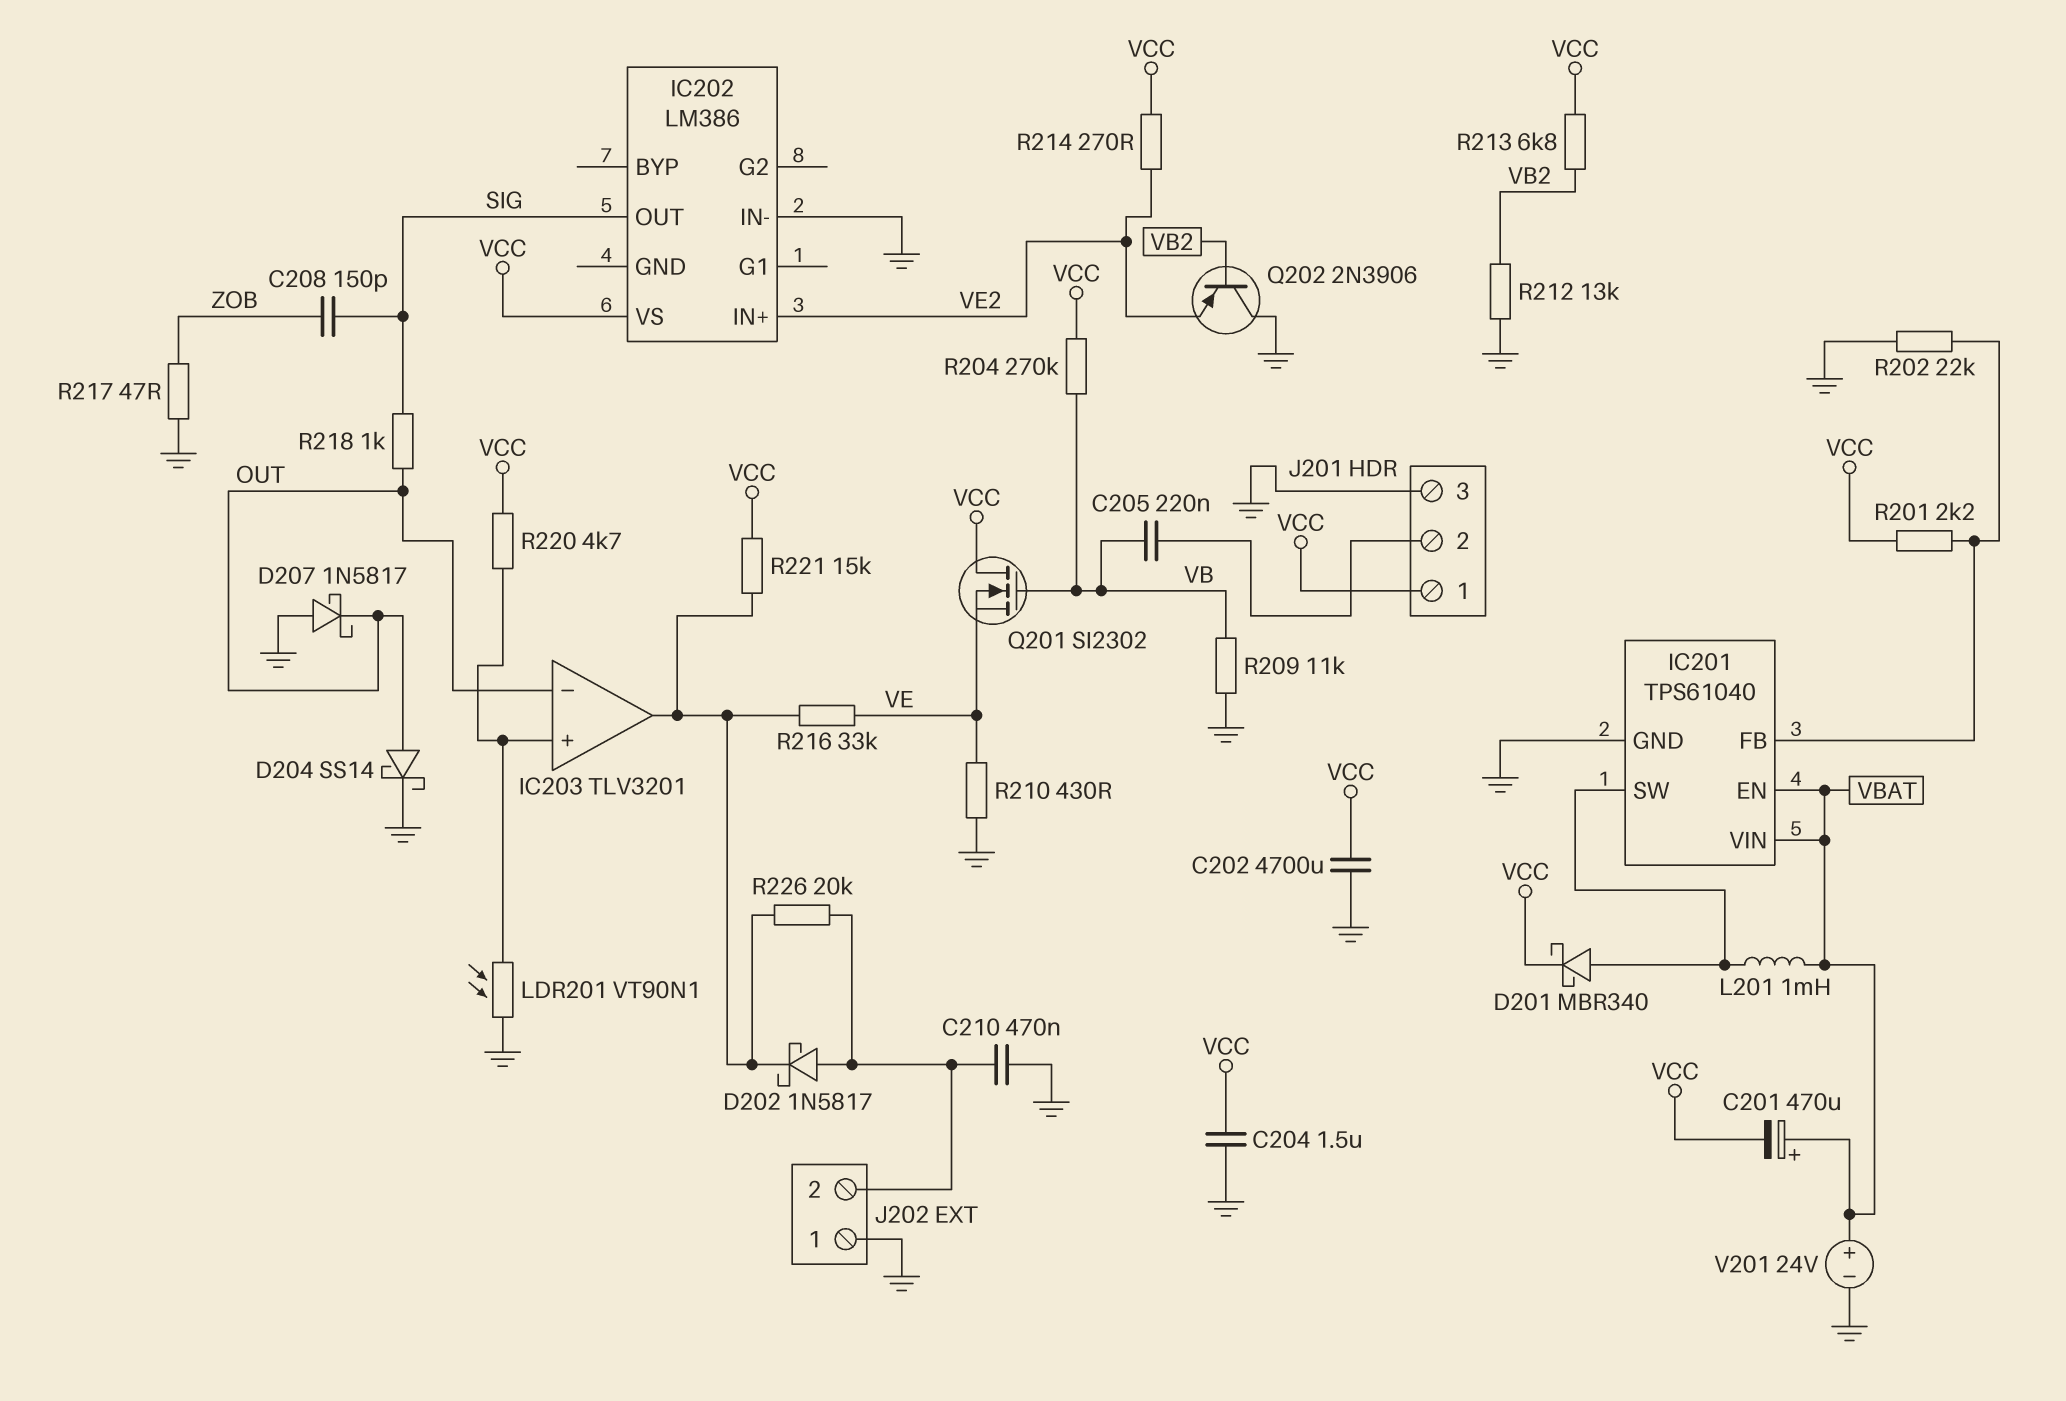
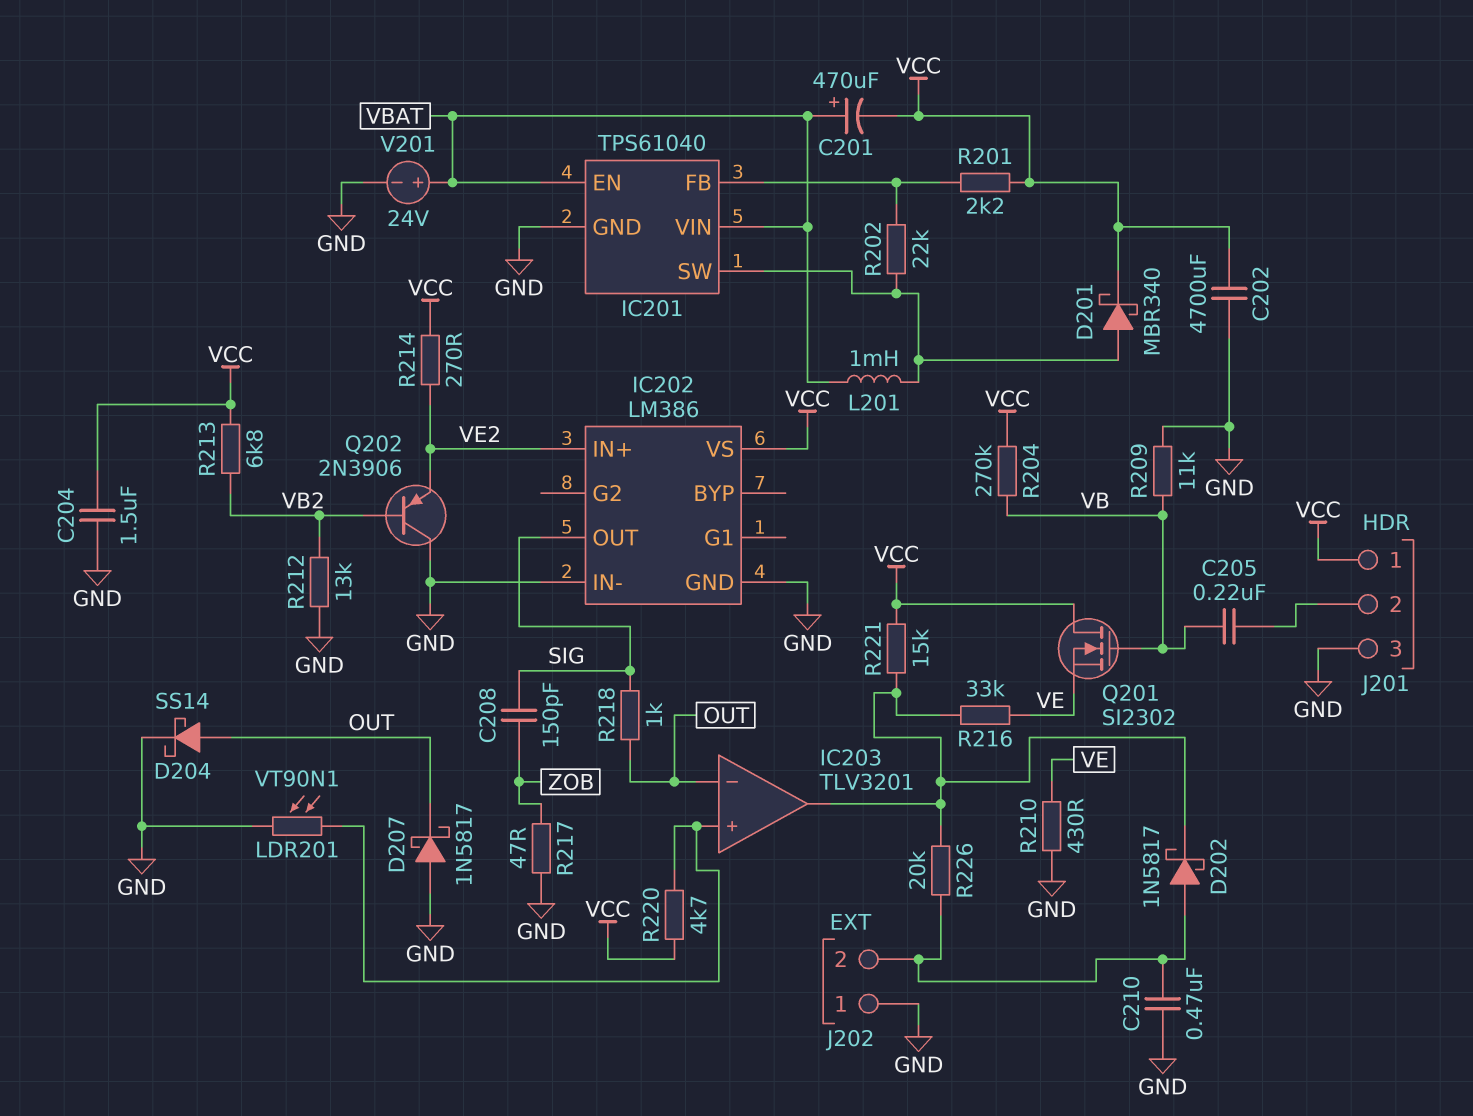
IC202 pin GND: none -> GND
R202: 22k (GND, IC201/FB) -> 22k (IC201/FB, IC201/SW)

